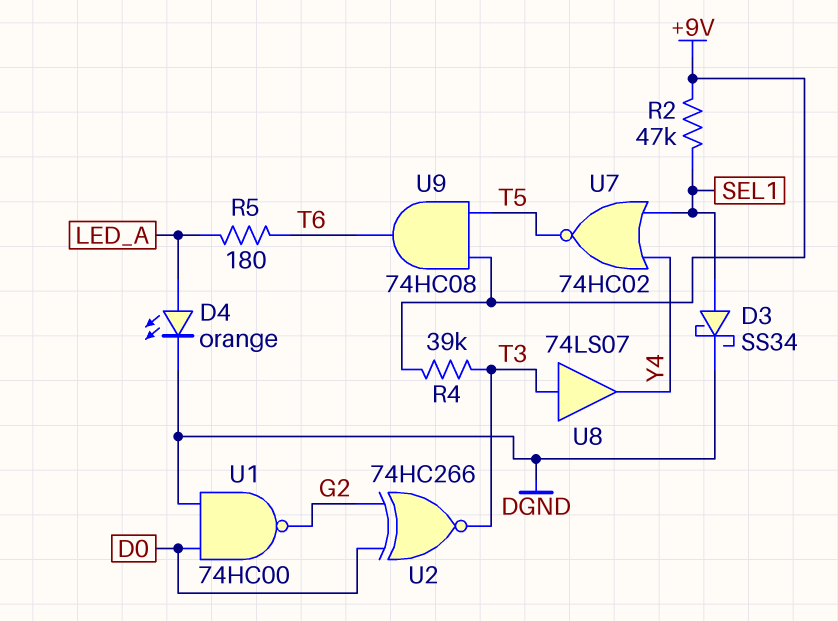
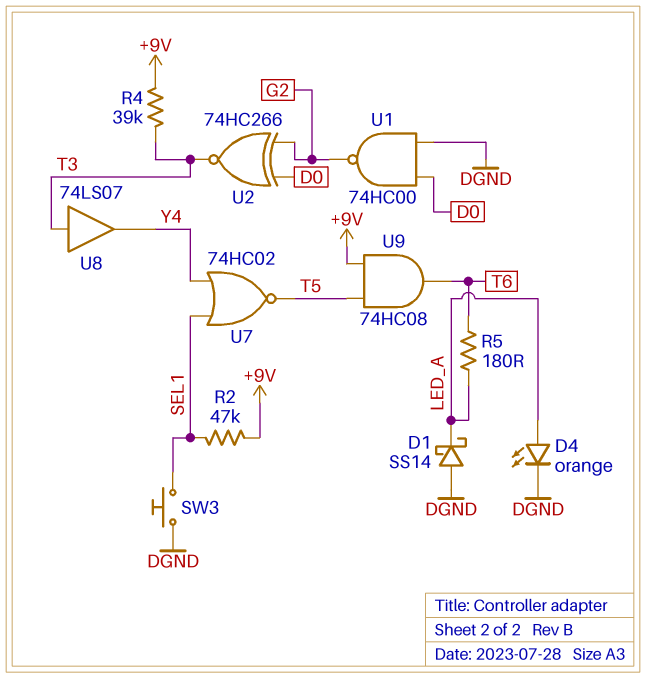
D1: none -> schottky SS14 (A DGND, K LED_A)
D3: schottky SS34 (A SEL1, K DGND) -> none
SW3: none -> button (DGND, SEL1)

